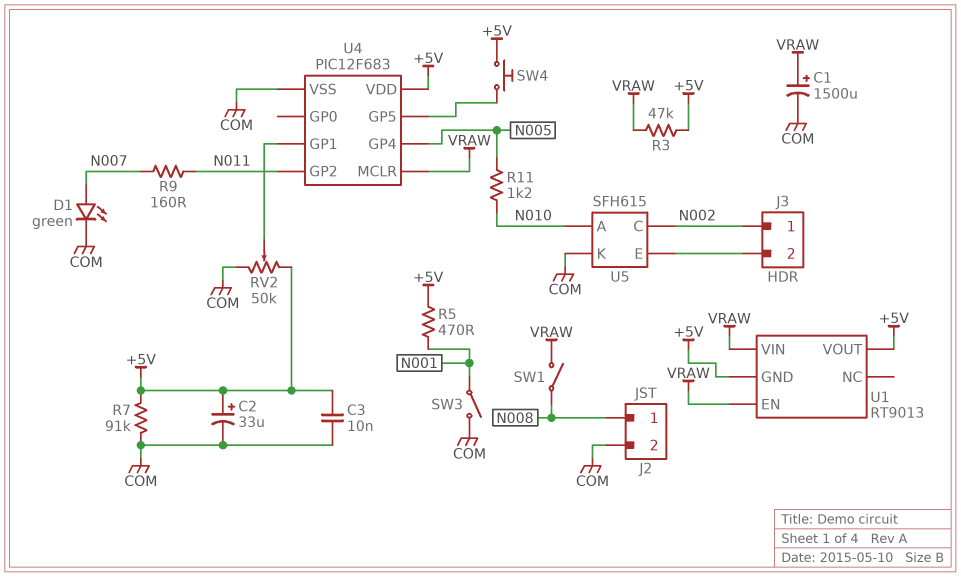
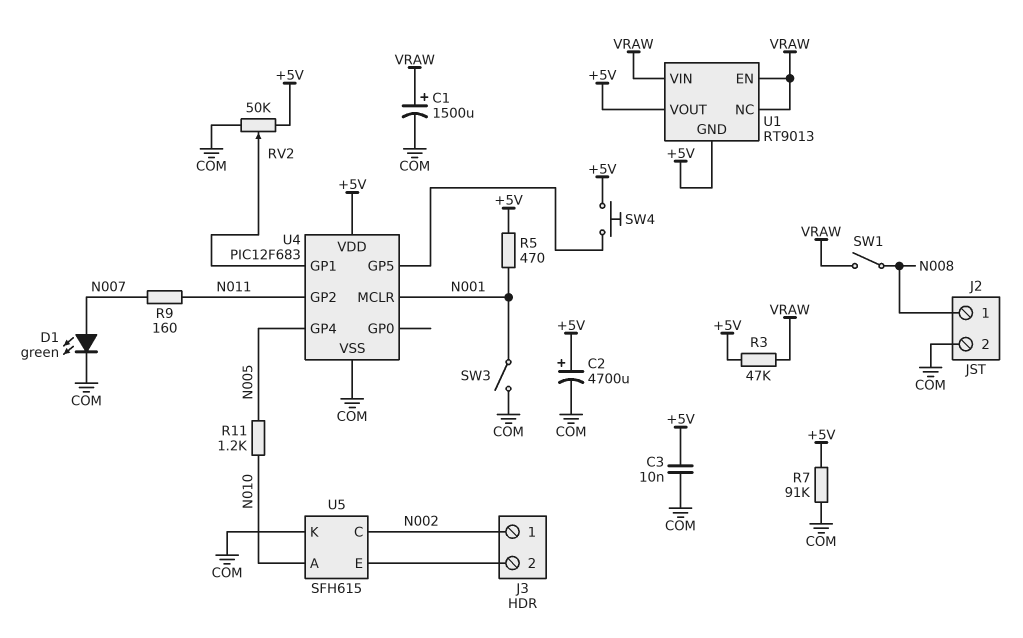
C2: 33uF (plus +5V, minus COM) -> 4700uF (plus +5V, minus COM)
U1 pin NC: none -> VRAW
U4 pin MCLR: VRAW -> N001

